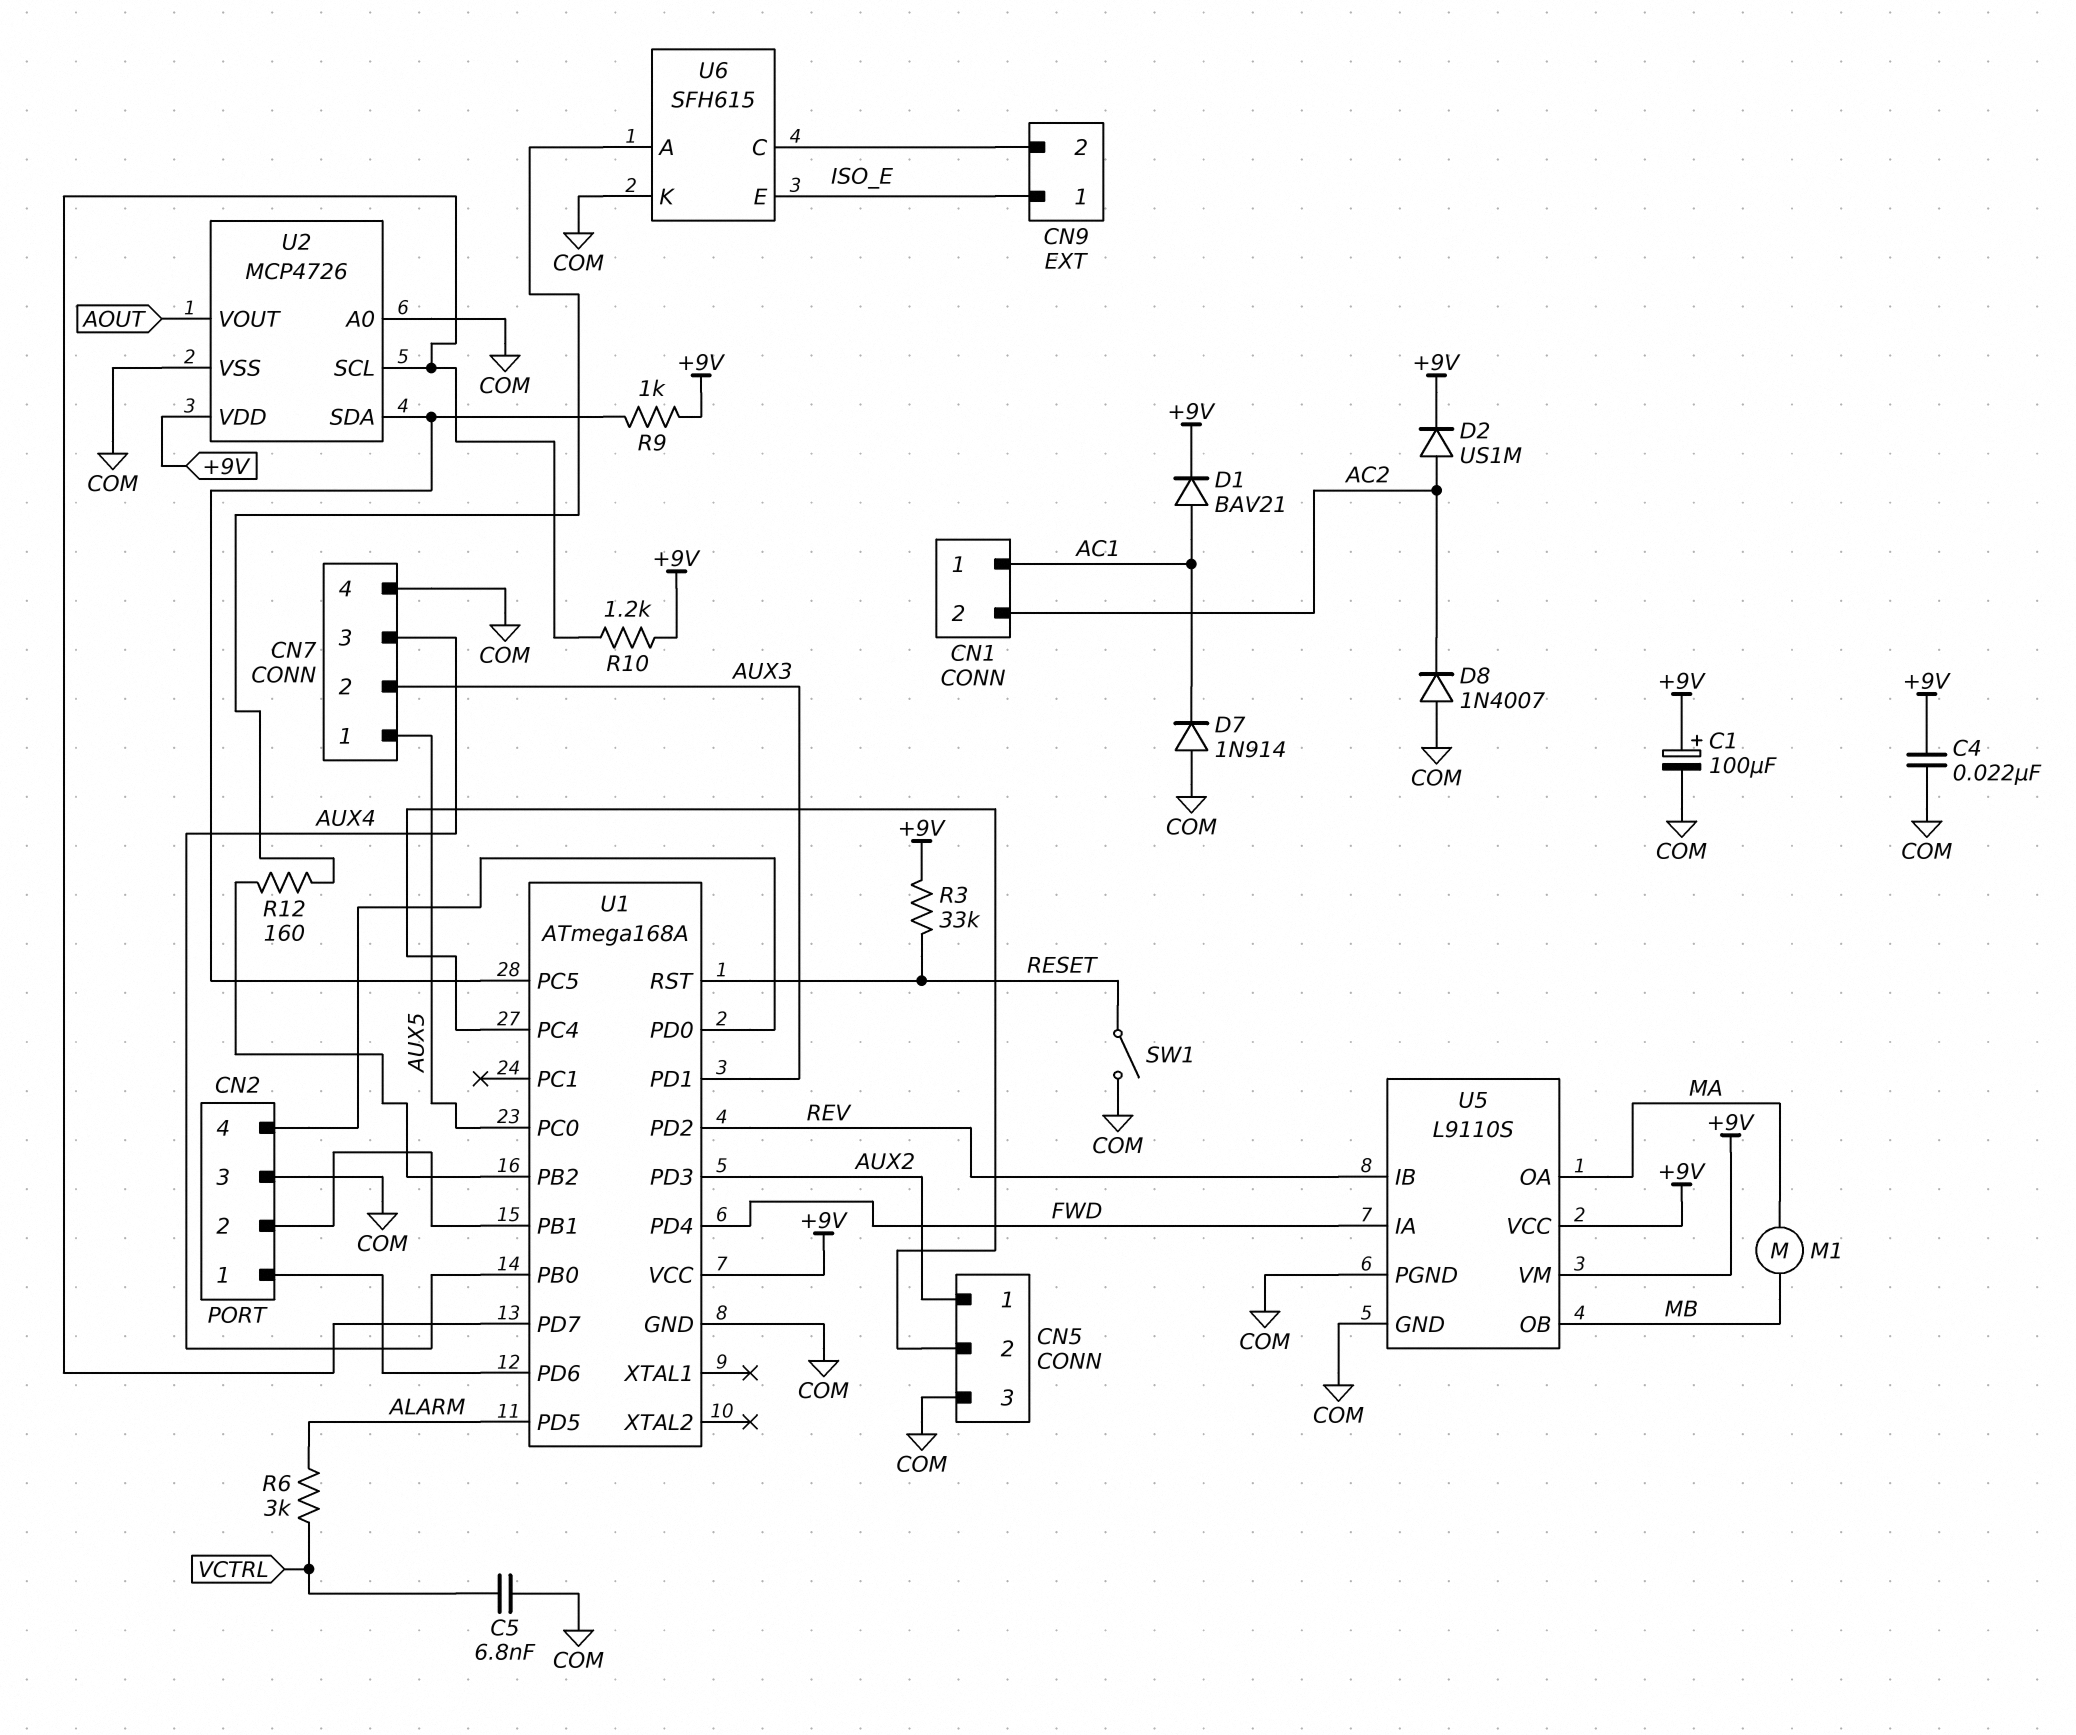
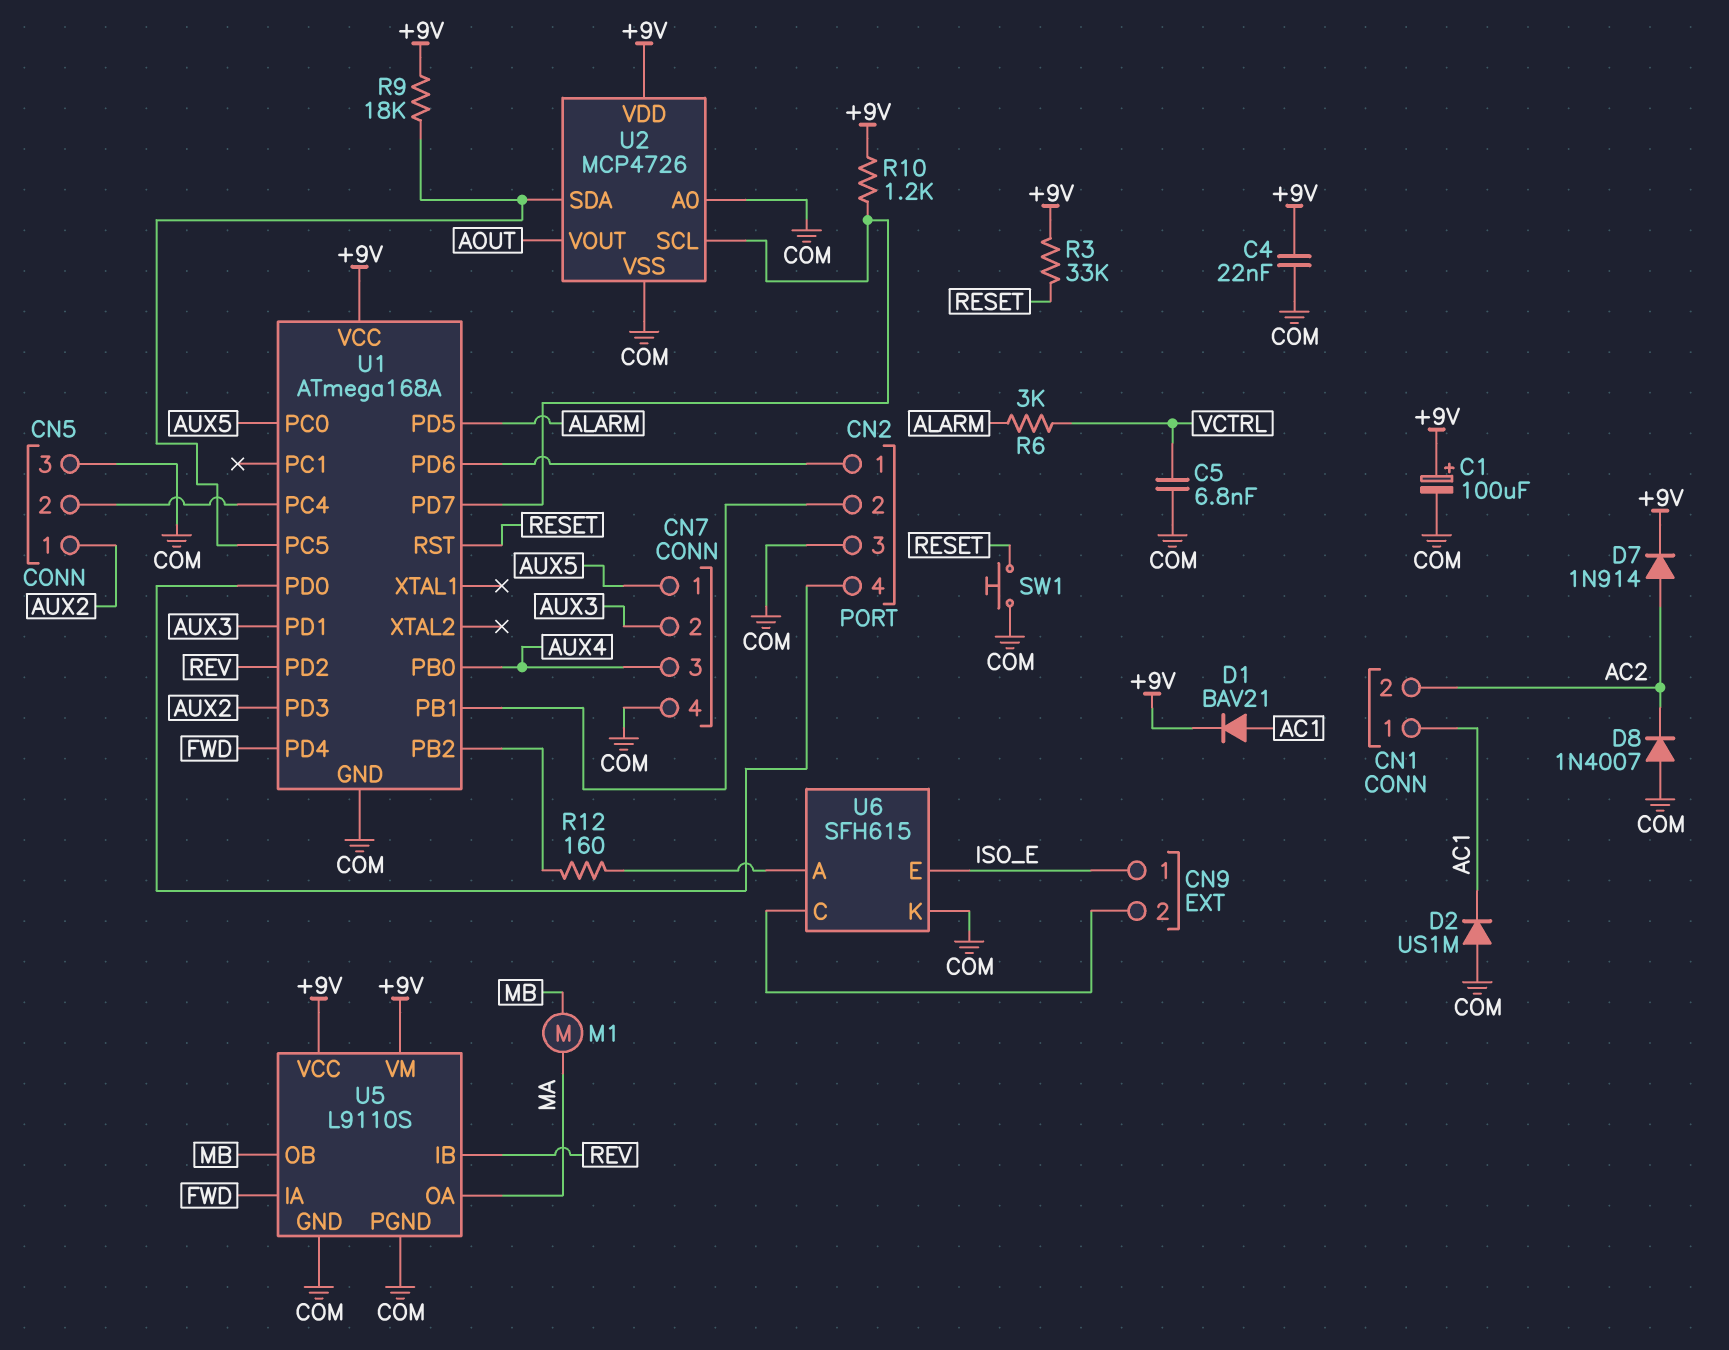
D2: diode US1M (A AC2, K +9V) -> diode US1M (A COM, K AC1)
D7: diode 1N914 (A COM, K AC1) -> diode 1N914 (A AC2, K +9V)
R9: 1k (+9V, U1/PC5) -> 18k (+9V, U1/PC5)
SW1: switch (COM, RESET) -> button (COM, RESET)

